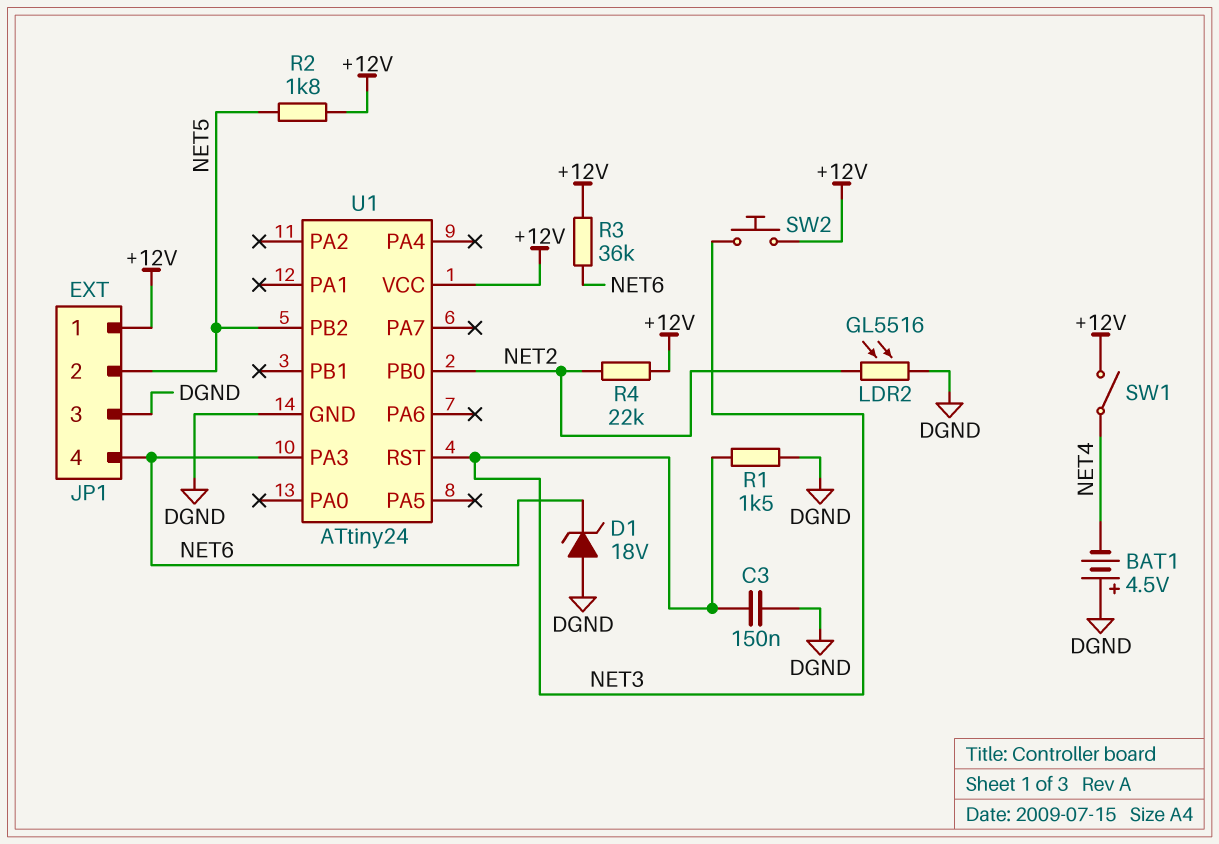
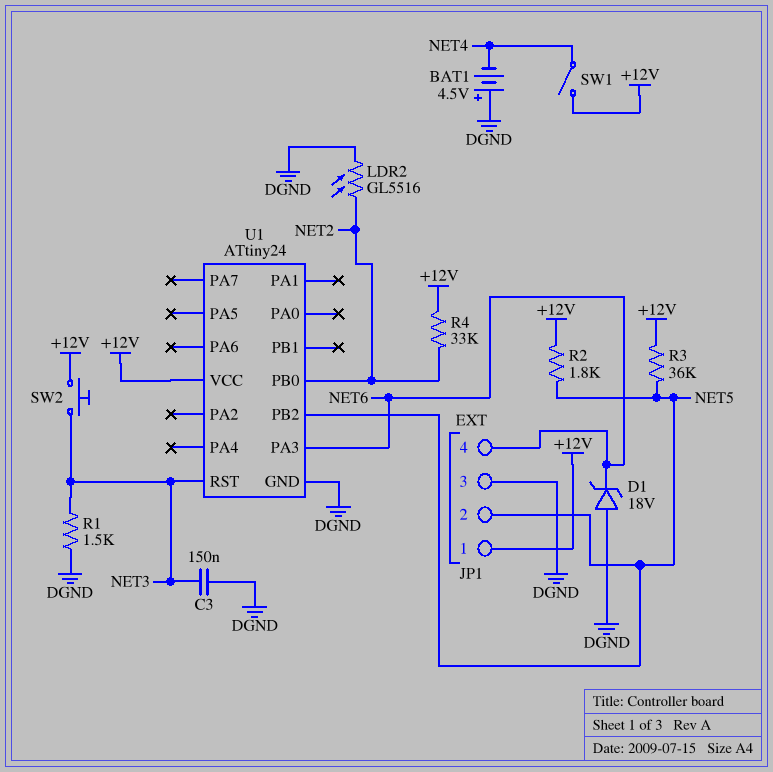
R3: 36k (+12V, NET6) -> 36k (+12V, NET5)
R4: 22k (+12V, NET2) -> 33k (+12V, NET2)

